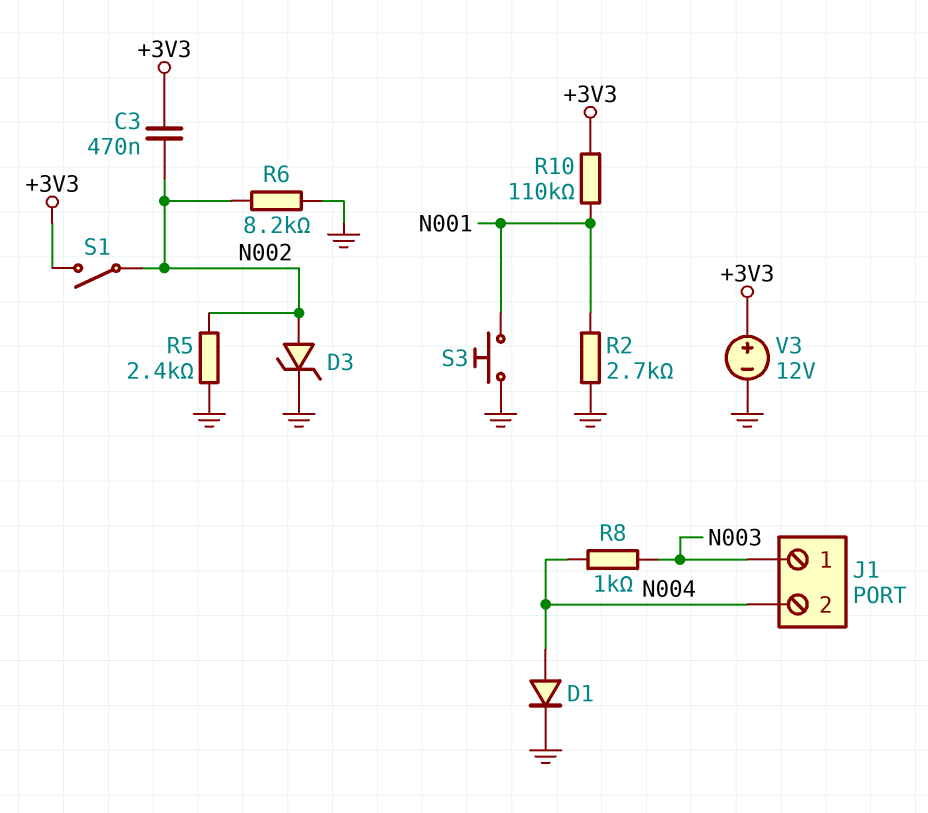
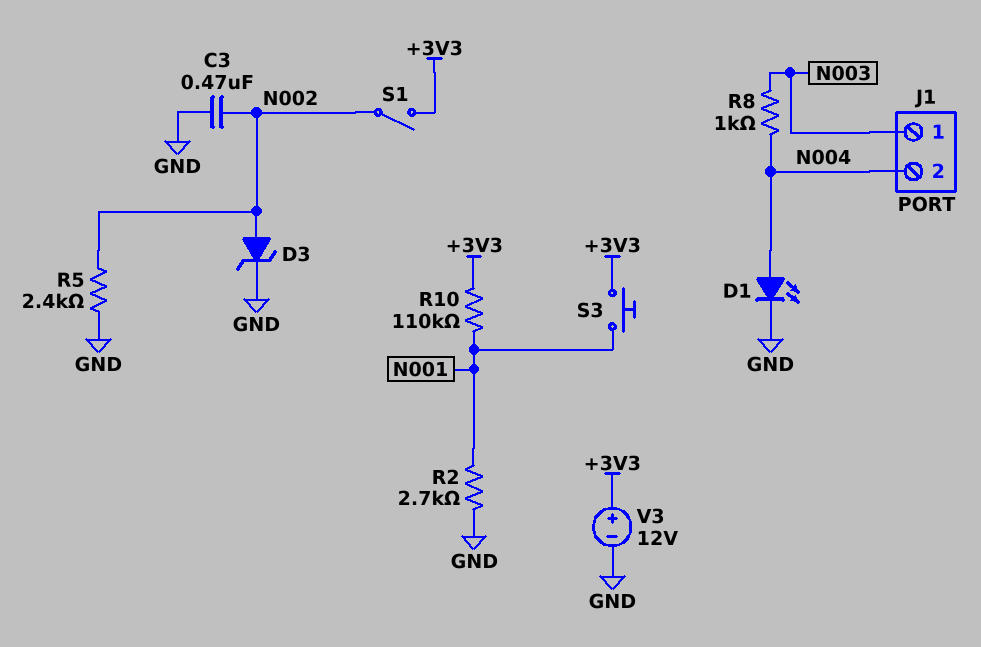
C3: 470nF (+3V3, N002) -> 470nF (GND, N002)
D1: diode (A N004, K GND) -> LED (A N004, K GND)
R6: 8.2k (GND, N002) -> none
S3: button (GND, N001) -> button (+3V3, N001)

